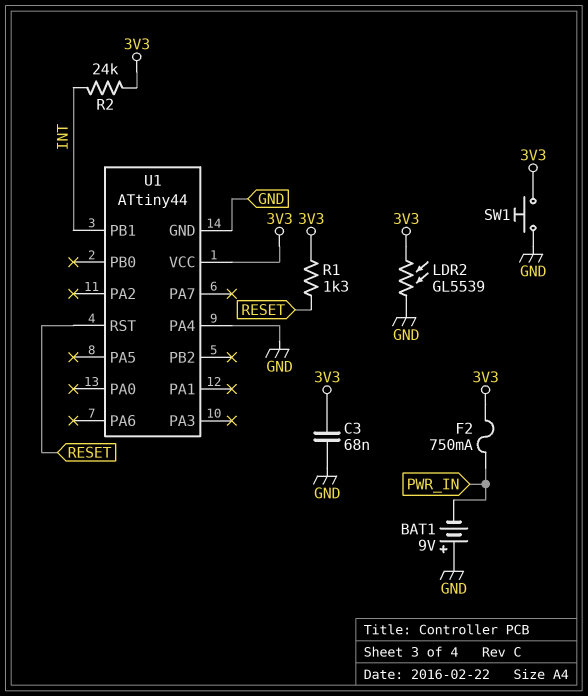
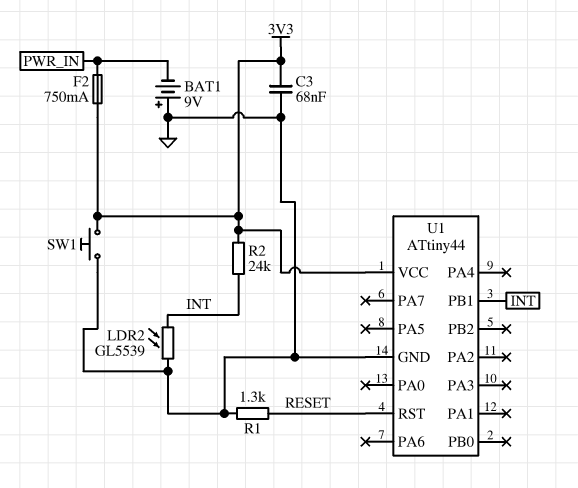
LDR2: GL5539 (3V3, GND) -> GL5539 (GND, INT)
R1: 1.3k (3V3, RESET) -> 1.3k (GND, RESET)
U1 pin PA4: GND -> none

